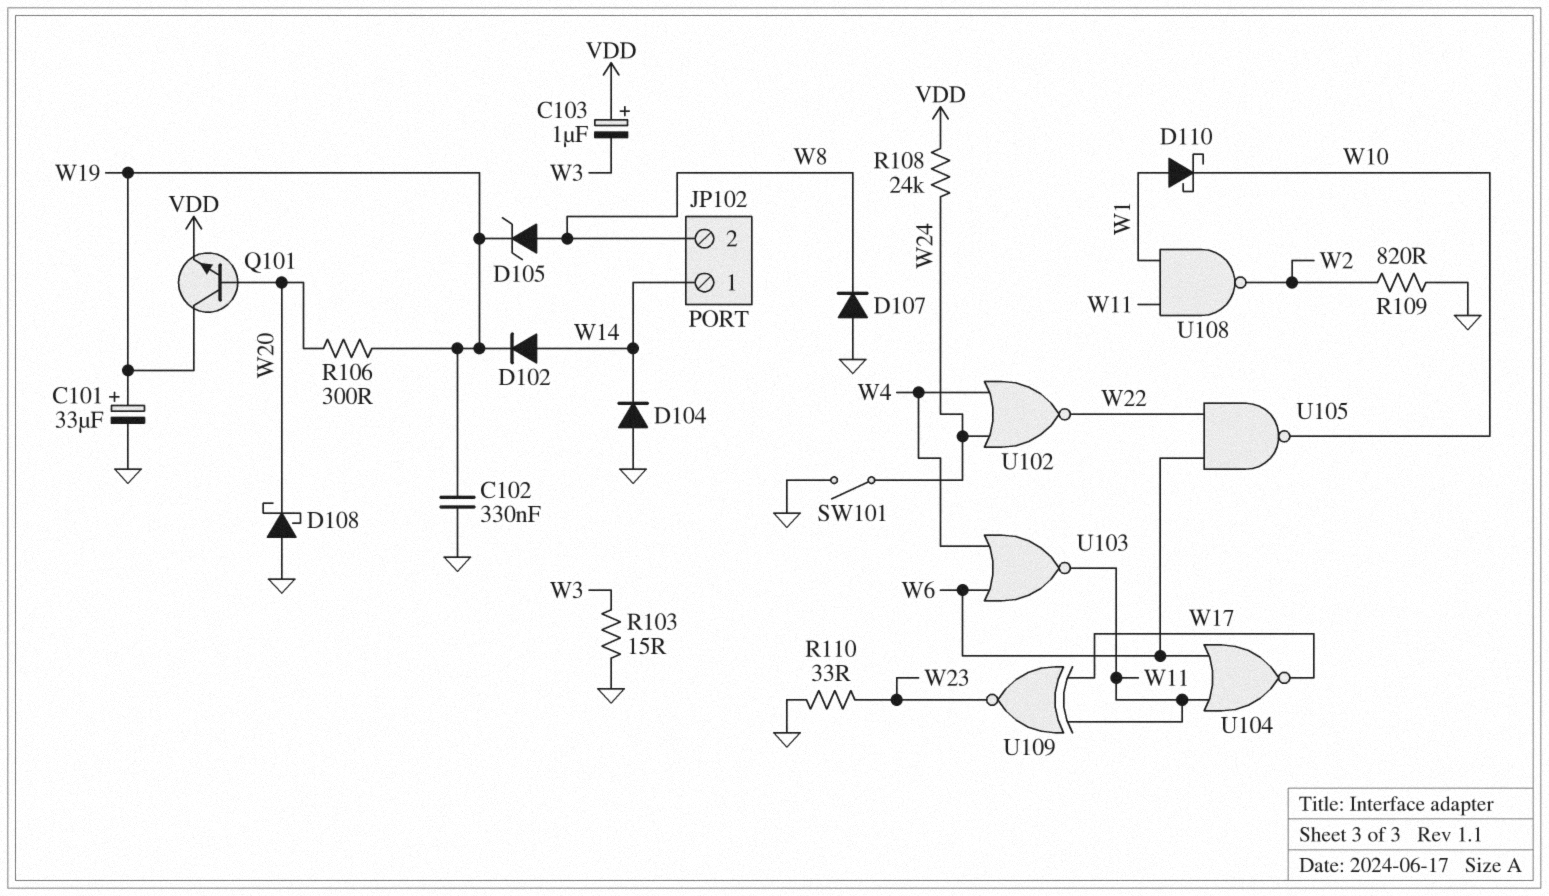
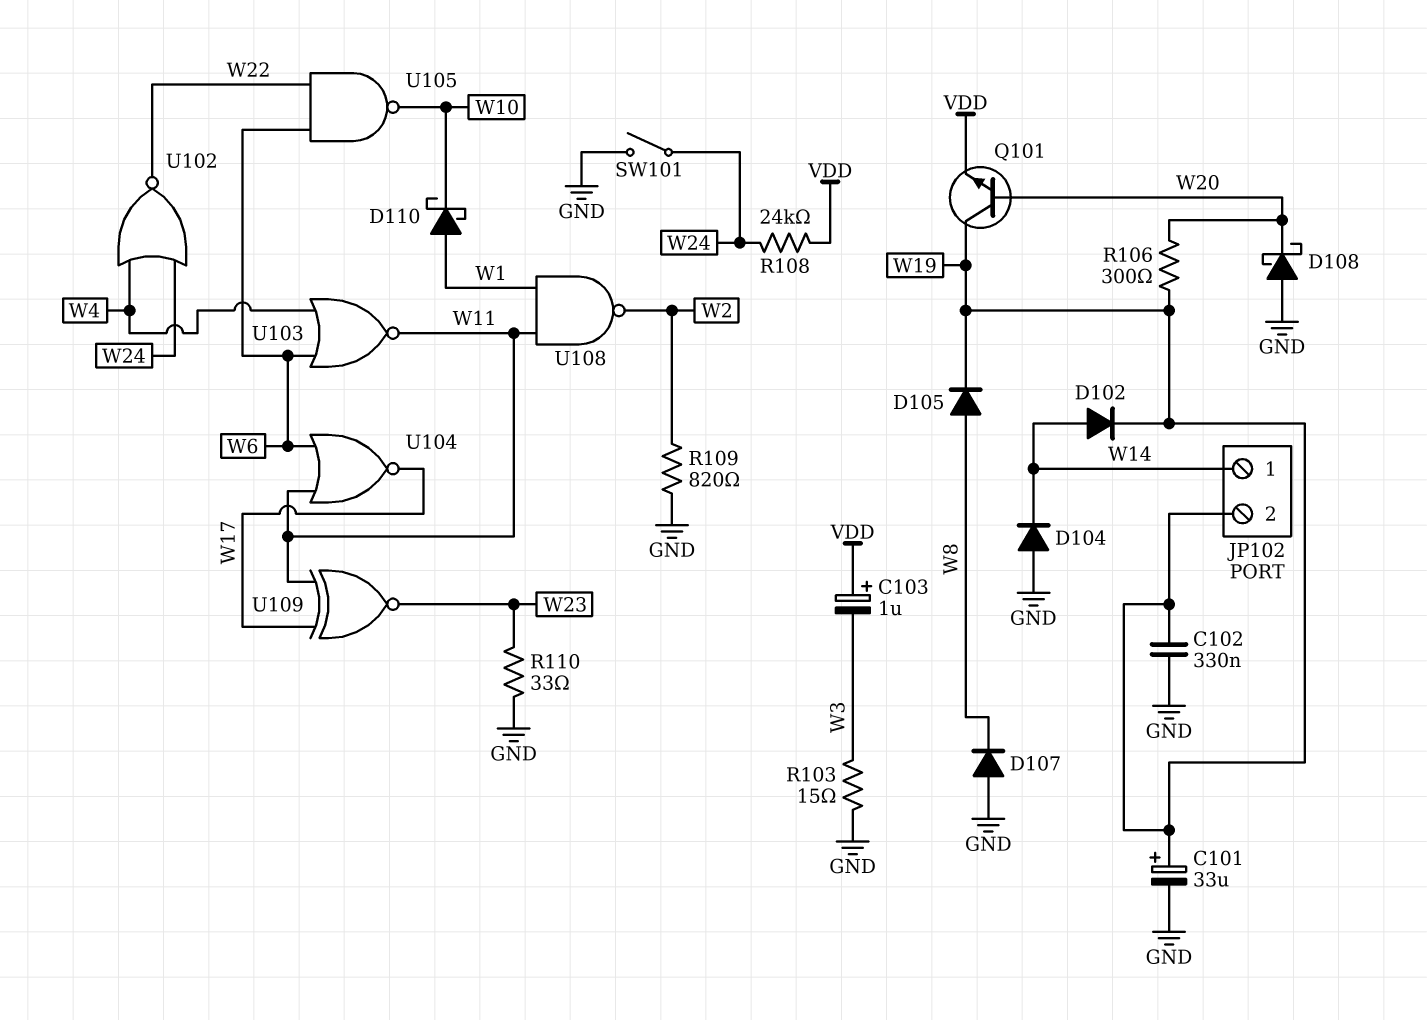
D105: zener (A W8, K W19) -> diode (A W8, K W19)
JP102 pin 2: W8 -> W19

